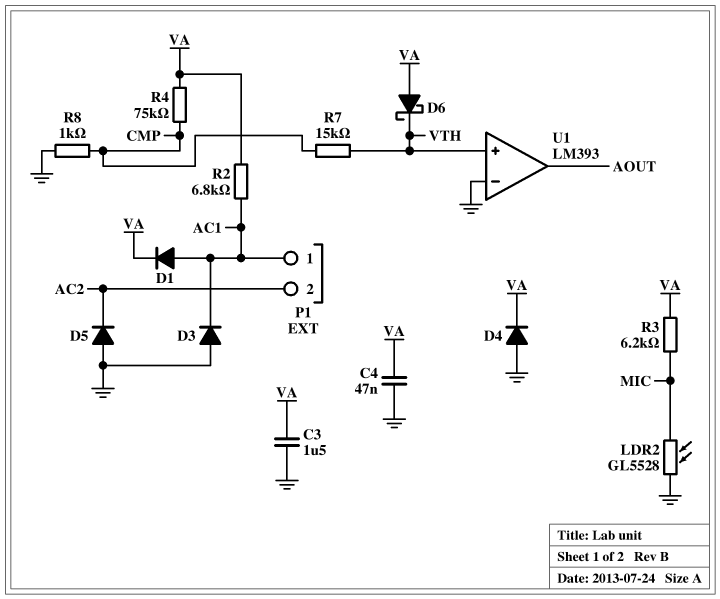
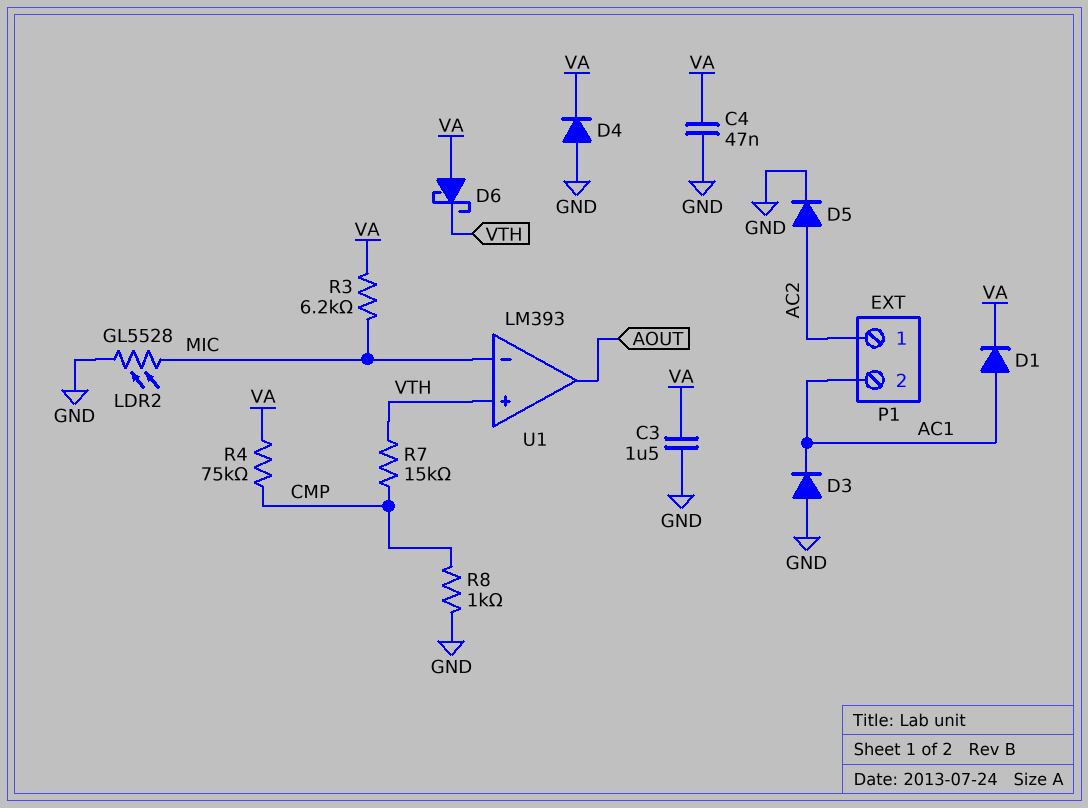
D5: diode (A GND, K AC2) -> diode (A AC2, K GND)
P1 pin 1: AC1 -> AC2
P1 pin 2: AC2 -> AC1
R2: 6.8k (AC1, VA) -> none
U1 pin in-: GND -> MIC

